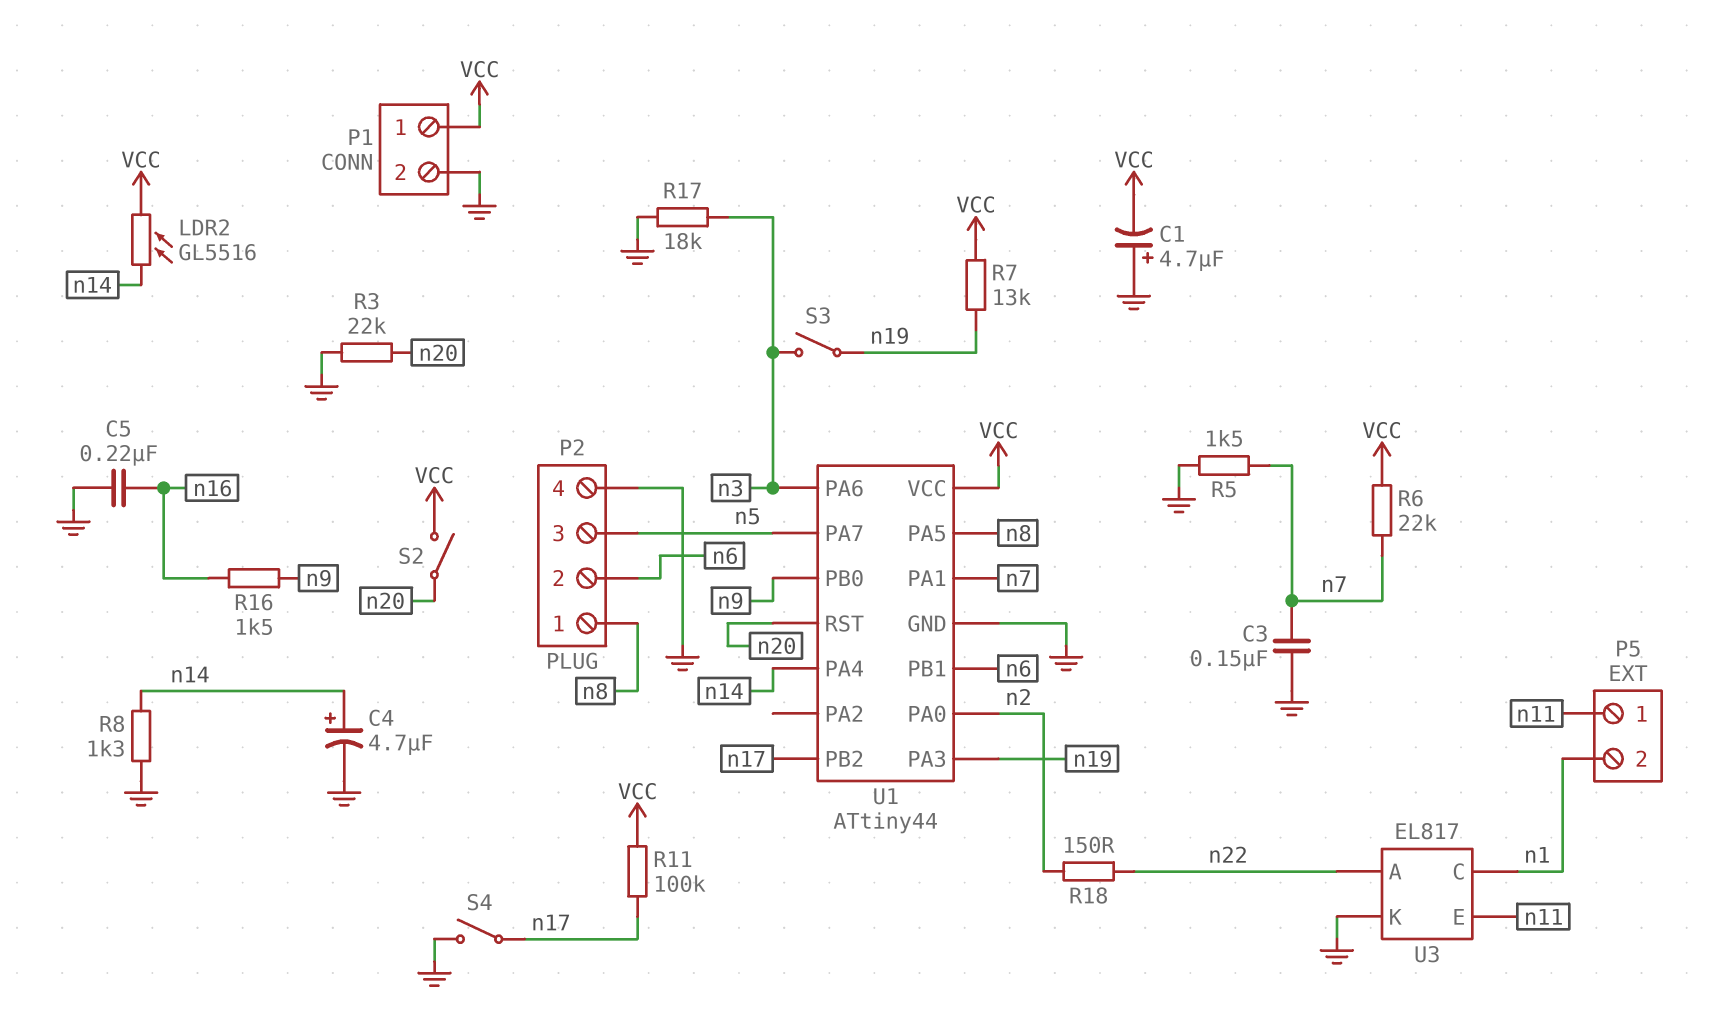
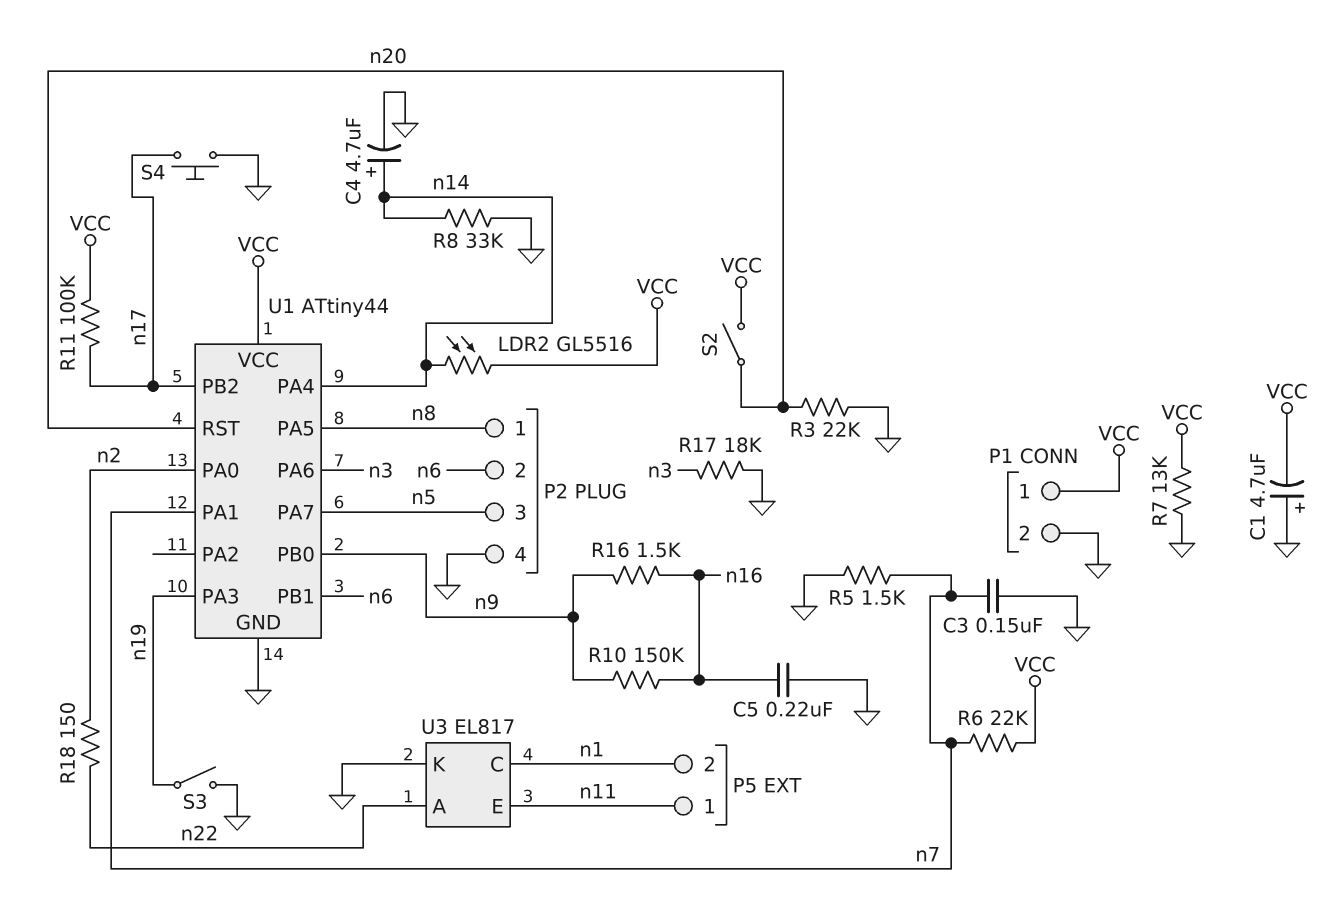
R7: 13k (VCC, n19) -> 13k (GND, VCC)
R8: 1.3k (GND, n14) -> 33k (GND, n14)
R10: none -> 150k (n9, n16)
S3: switch (n3, n19) -> switch (GND, n19)
S4: switch (GND, n17) -> button (GND, n17)

